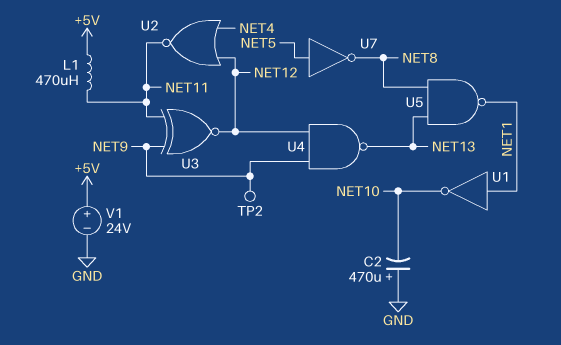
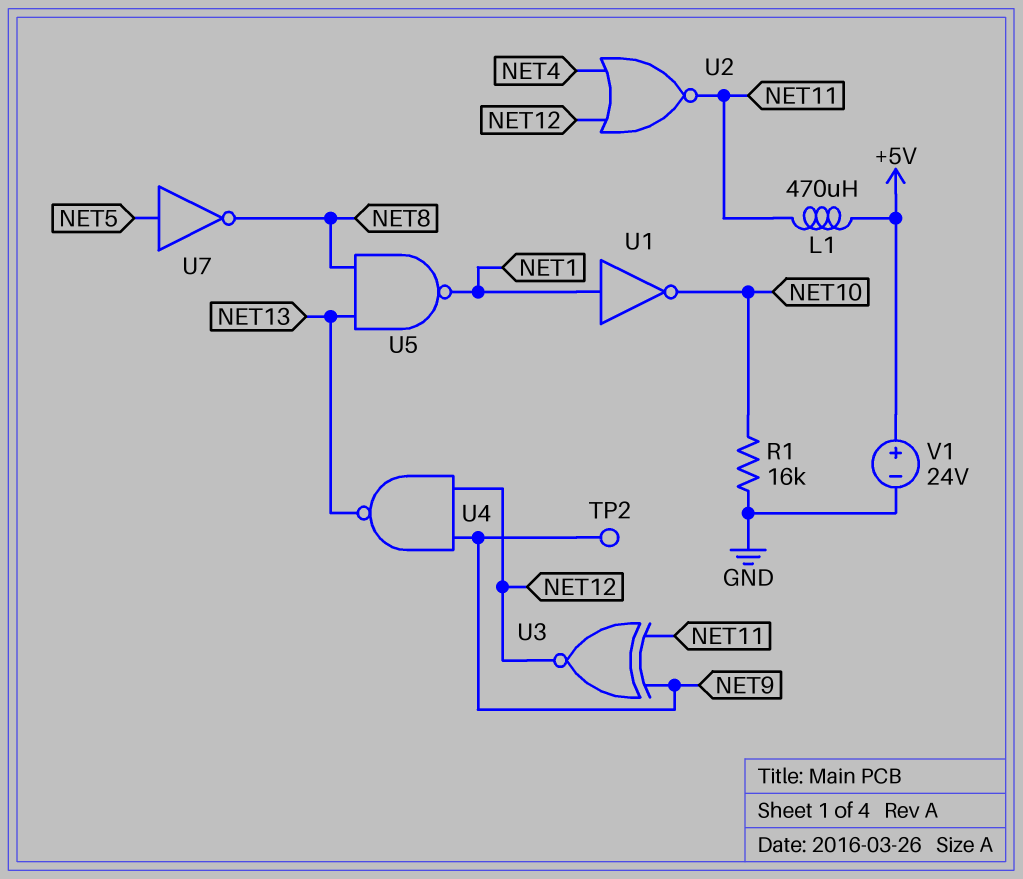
C2: 470uF (plus GND, minus NET10) -> none
R1: none -> 16k (GND, NET10)

